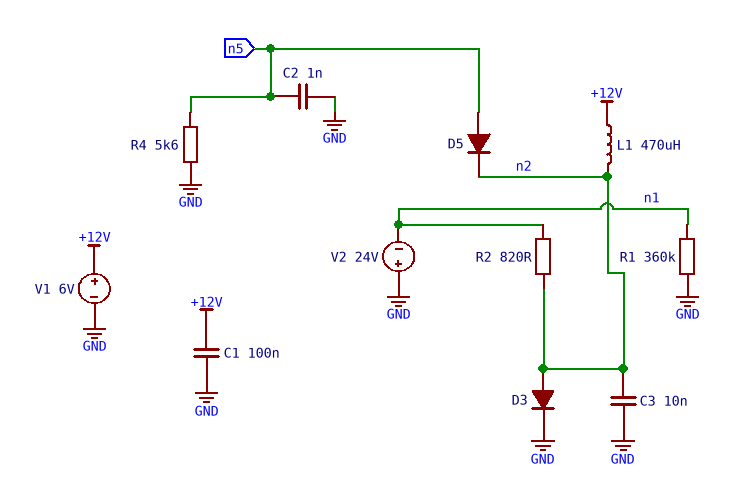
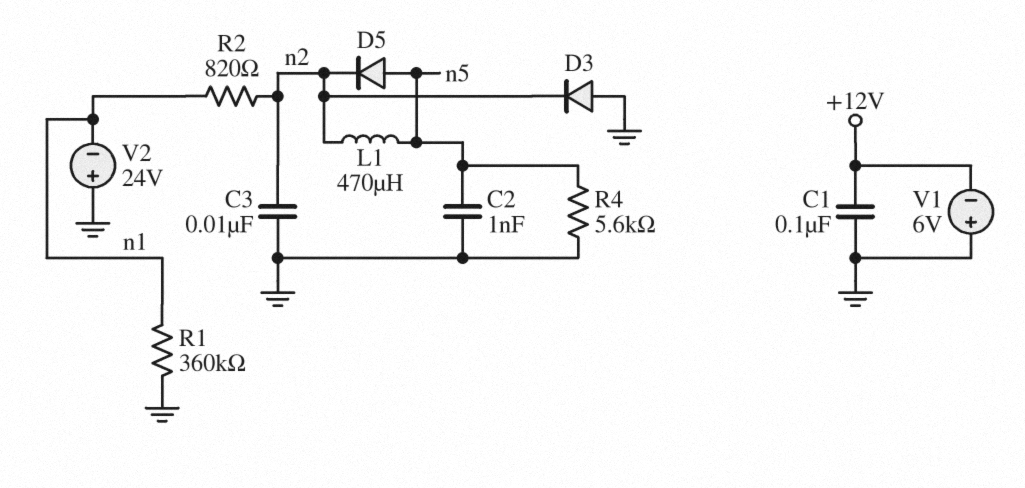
D3: diode (A n2, K GND) -> diode (A GND, K n2)
L1: 470uH (+12V, n2) -> 470uH (n2, n5)
V1: 6V (plus +12V, minus GND) -> 6V (plus GND, minus +12V)

